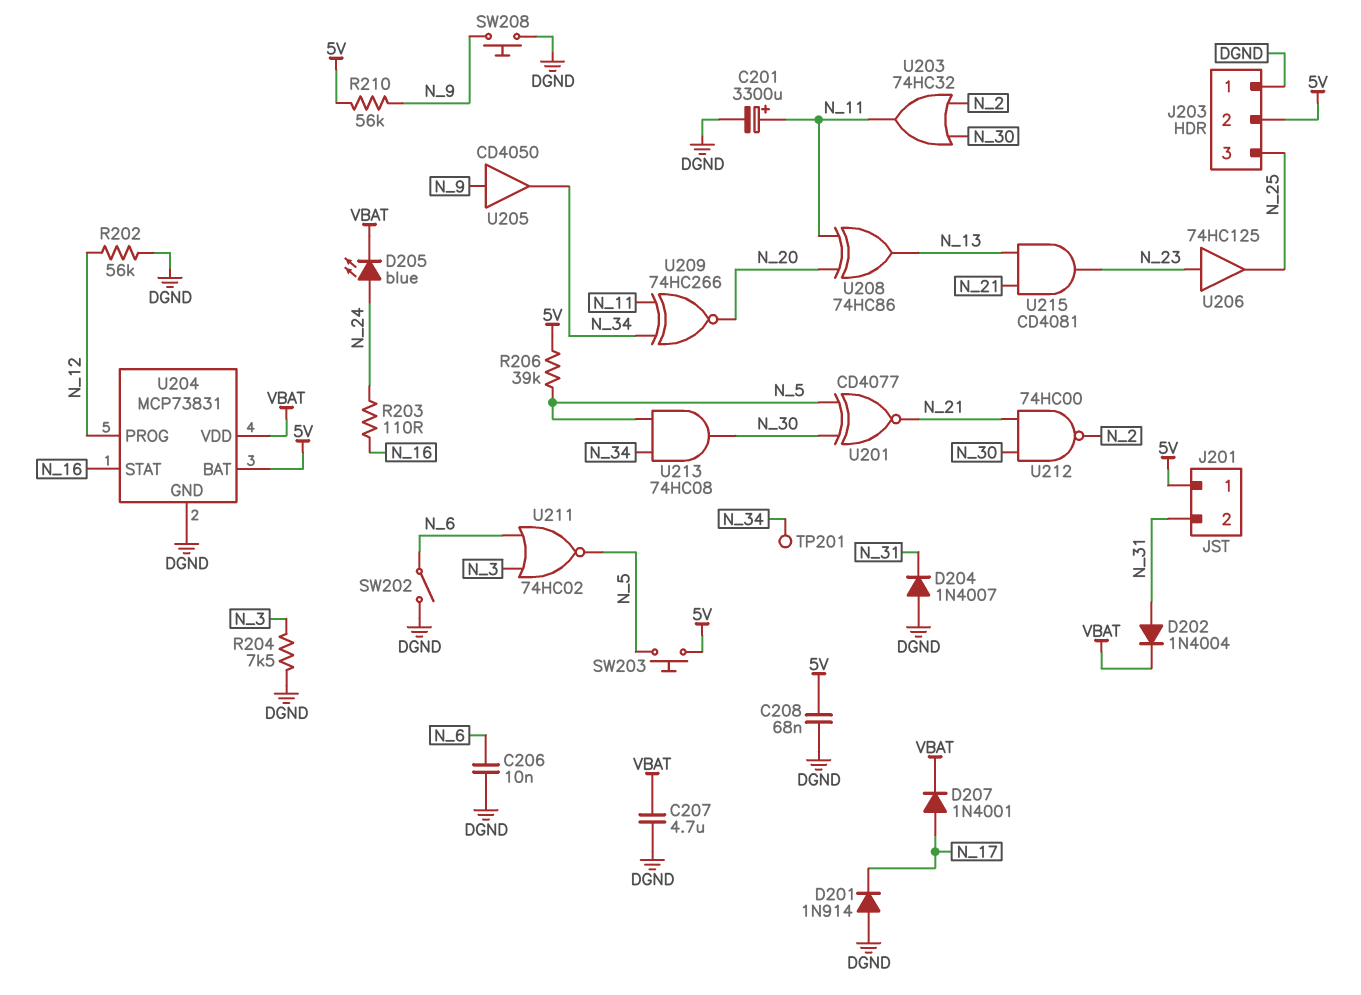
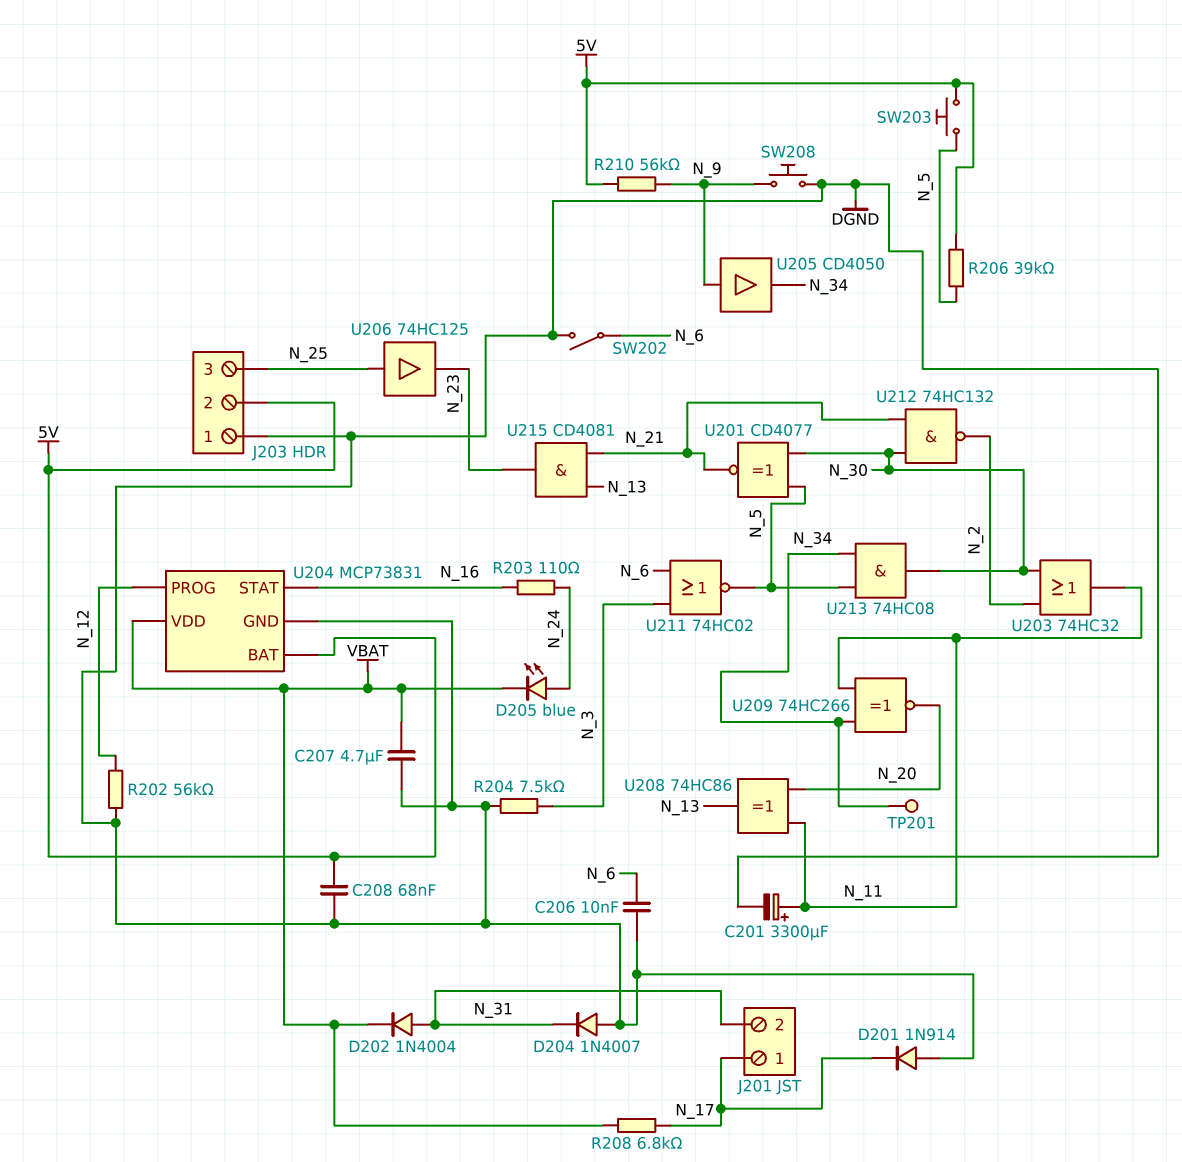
D207: diode 1N4001 (A N_17, K VBAT) -> none
J201 pin 1: 5V -> N_17
R208: none -> 6.8k (N_17, VBAT)
U206: buffer 74HC125 (in N_23, out N_25) -> buffer 74HC125 (in N_25, out N_23)
U212: NAND 74HC00 (in N_21, in N_30, out N_2) -> NAND 74HC132 (in N_21, in N_30, out N_2)

